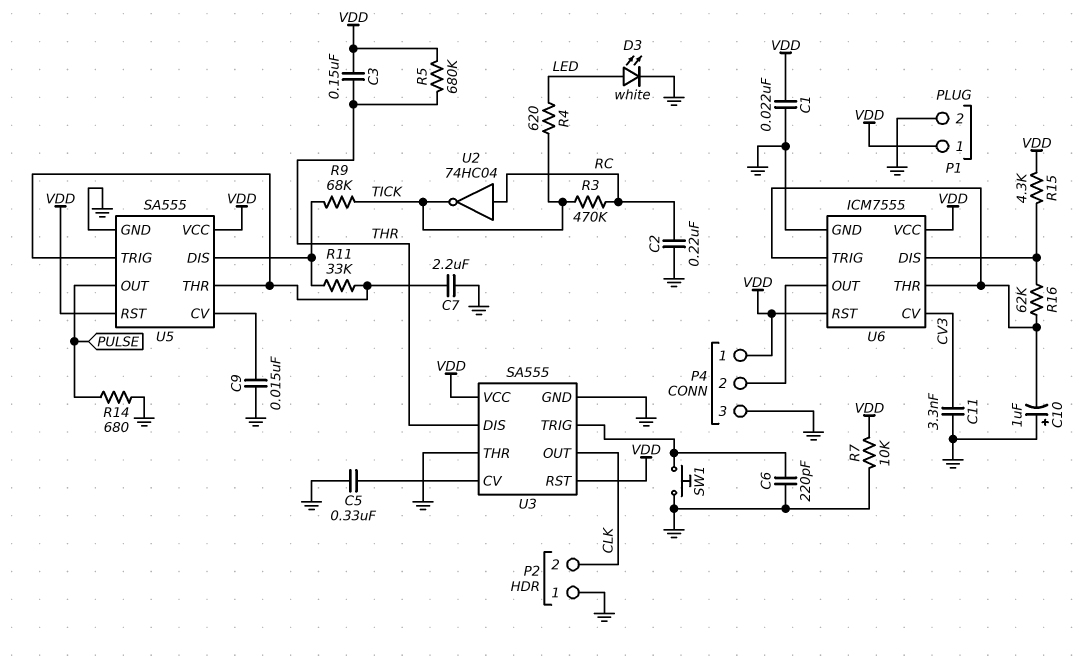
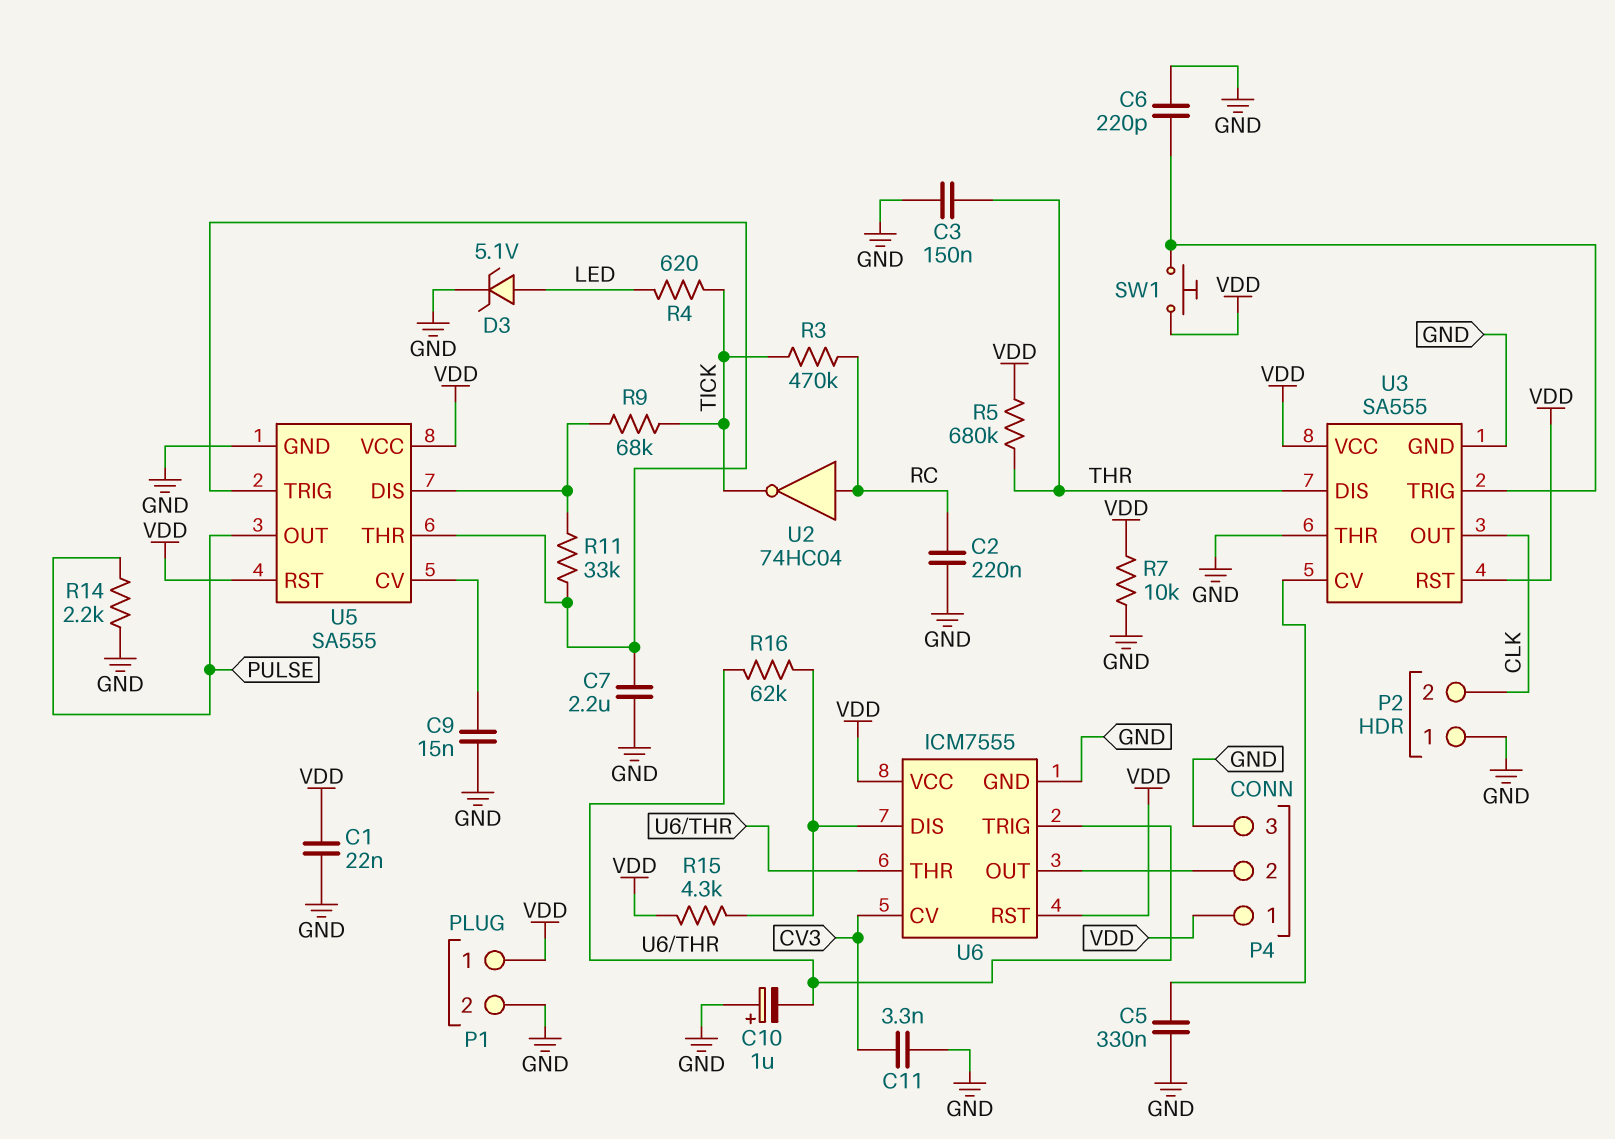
C3: 150nF (THR, VDD) -> 150nF (GND, THR)
D3: LED white (A LED, K GND) -> zener 5.1V (A LED, K GND)
R14: 680 (GND, PULSE) -> 2.2k (GND, PULSE)
SW1: button (GND, U3/TRIG) -> button (U3/TRIG, VDD)

